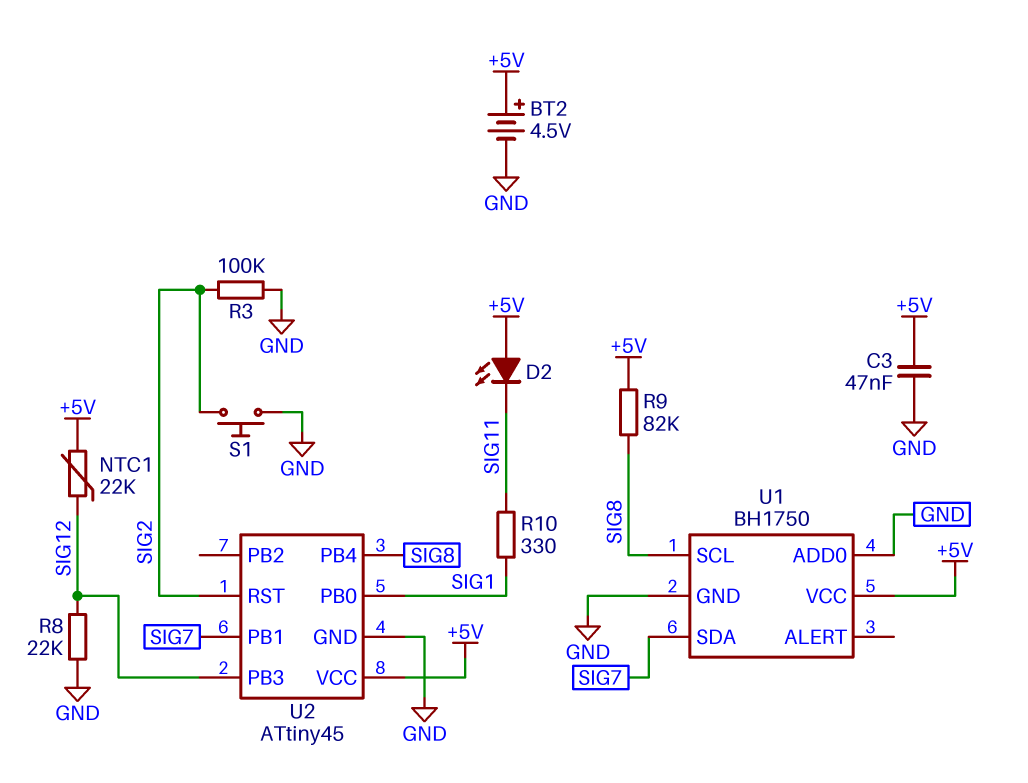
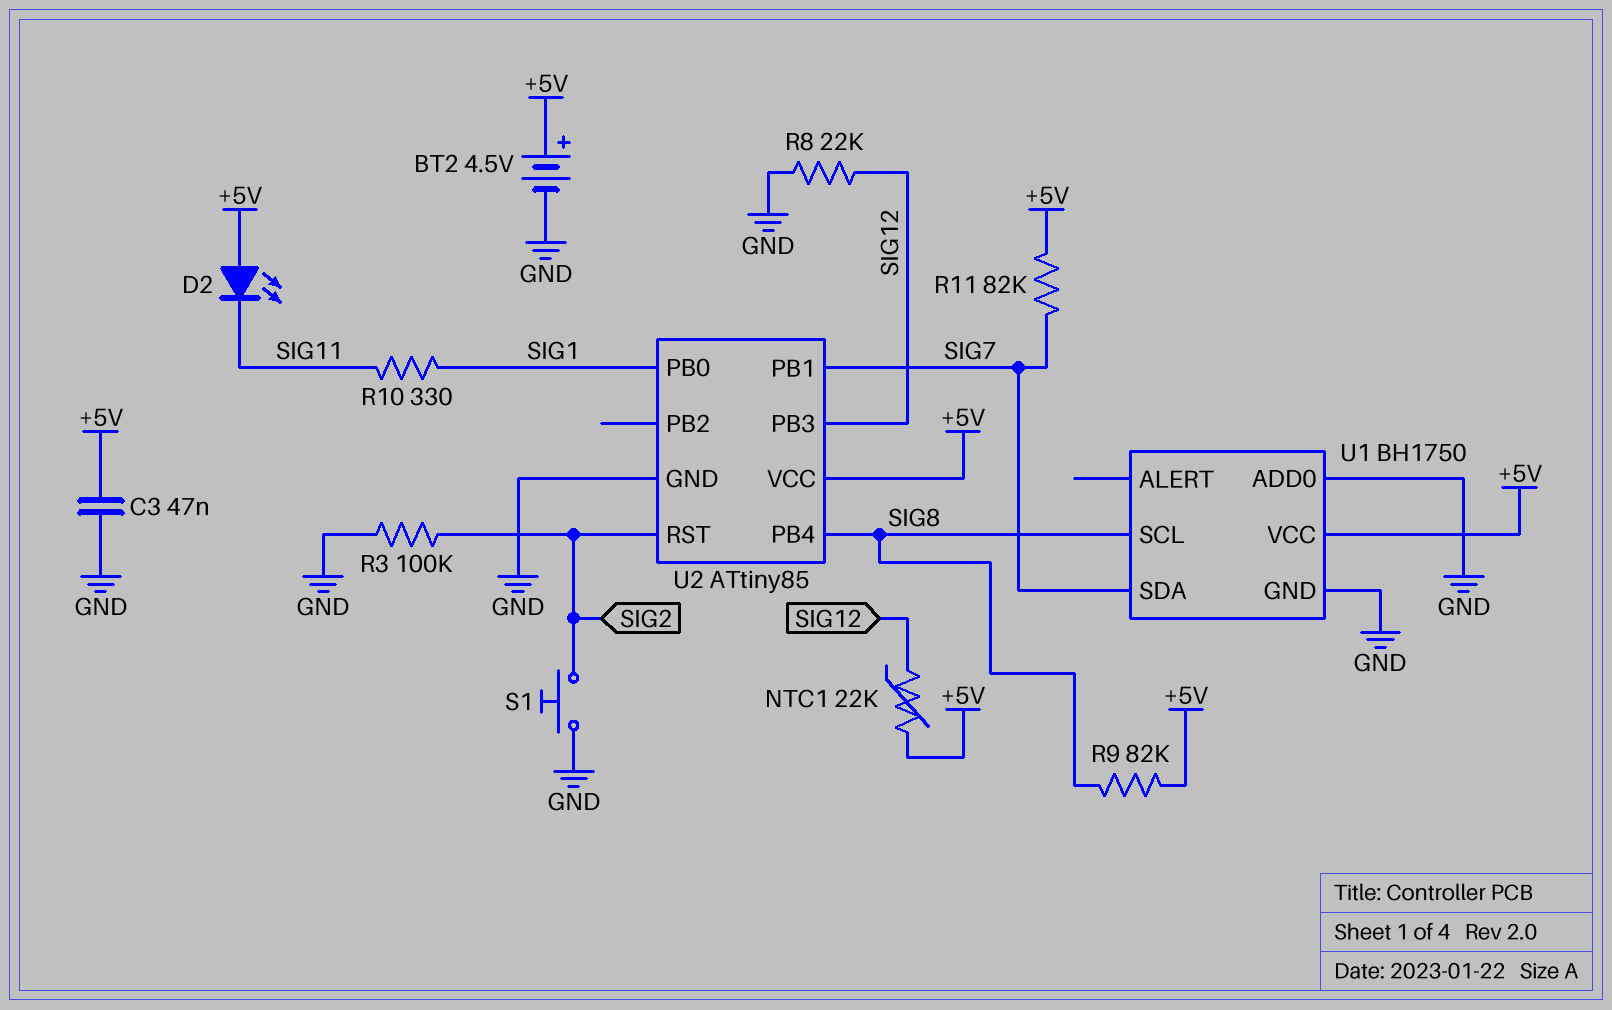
R11: none -> 82k (+5V, SIG7)
U2: ATtiny45 -> ATtiny85

